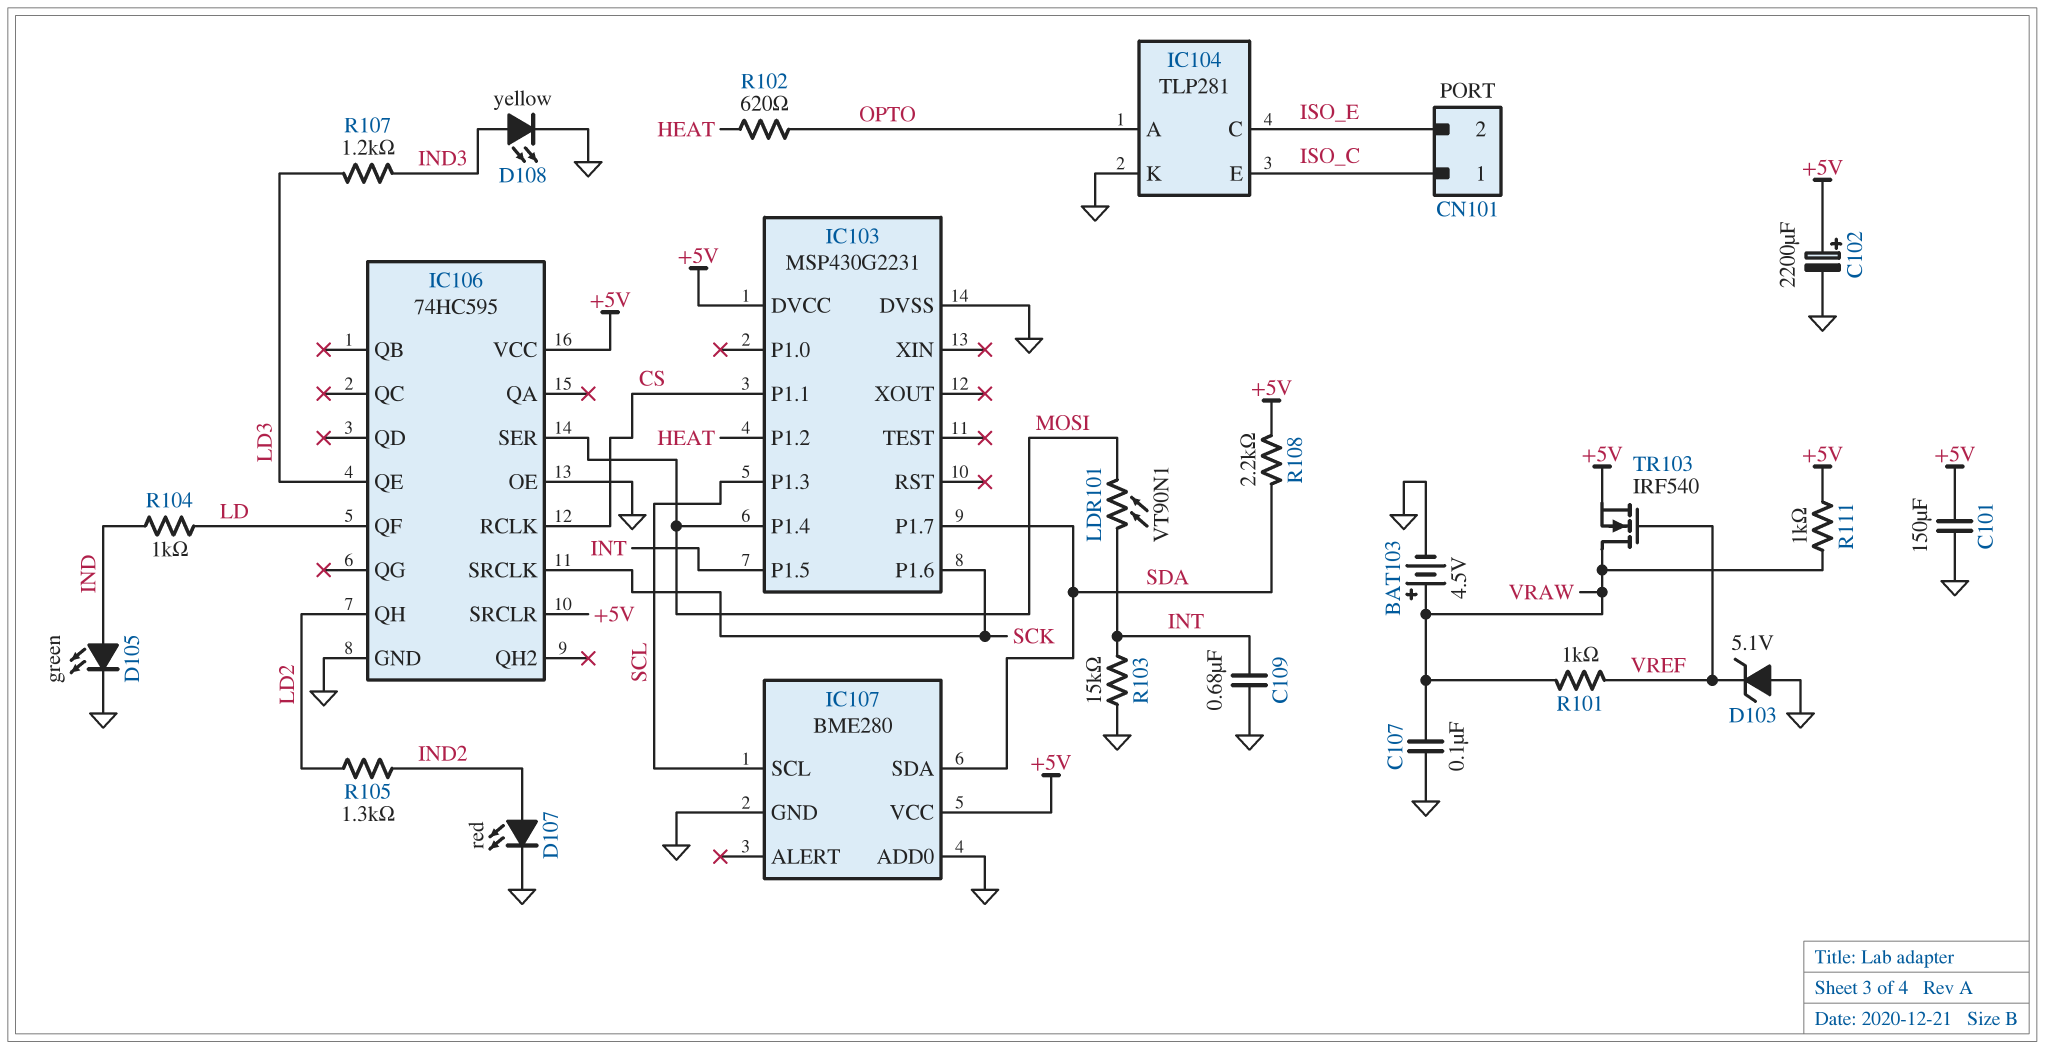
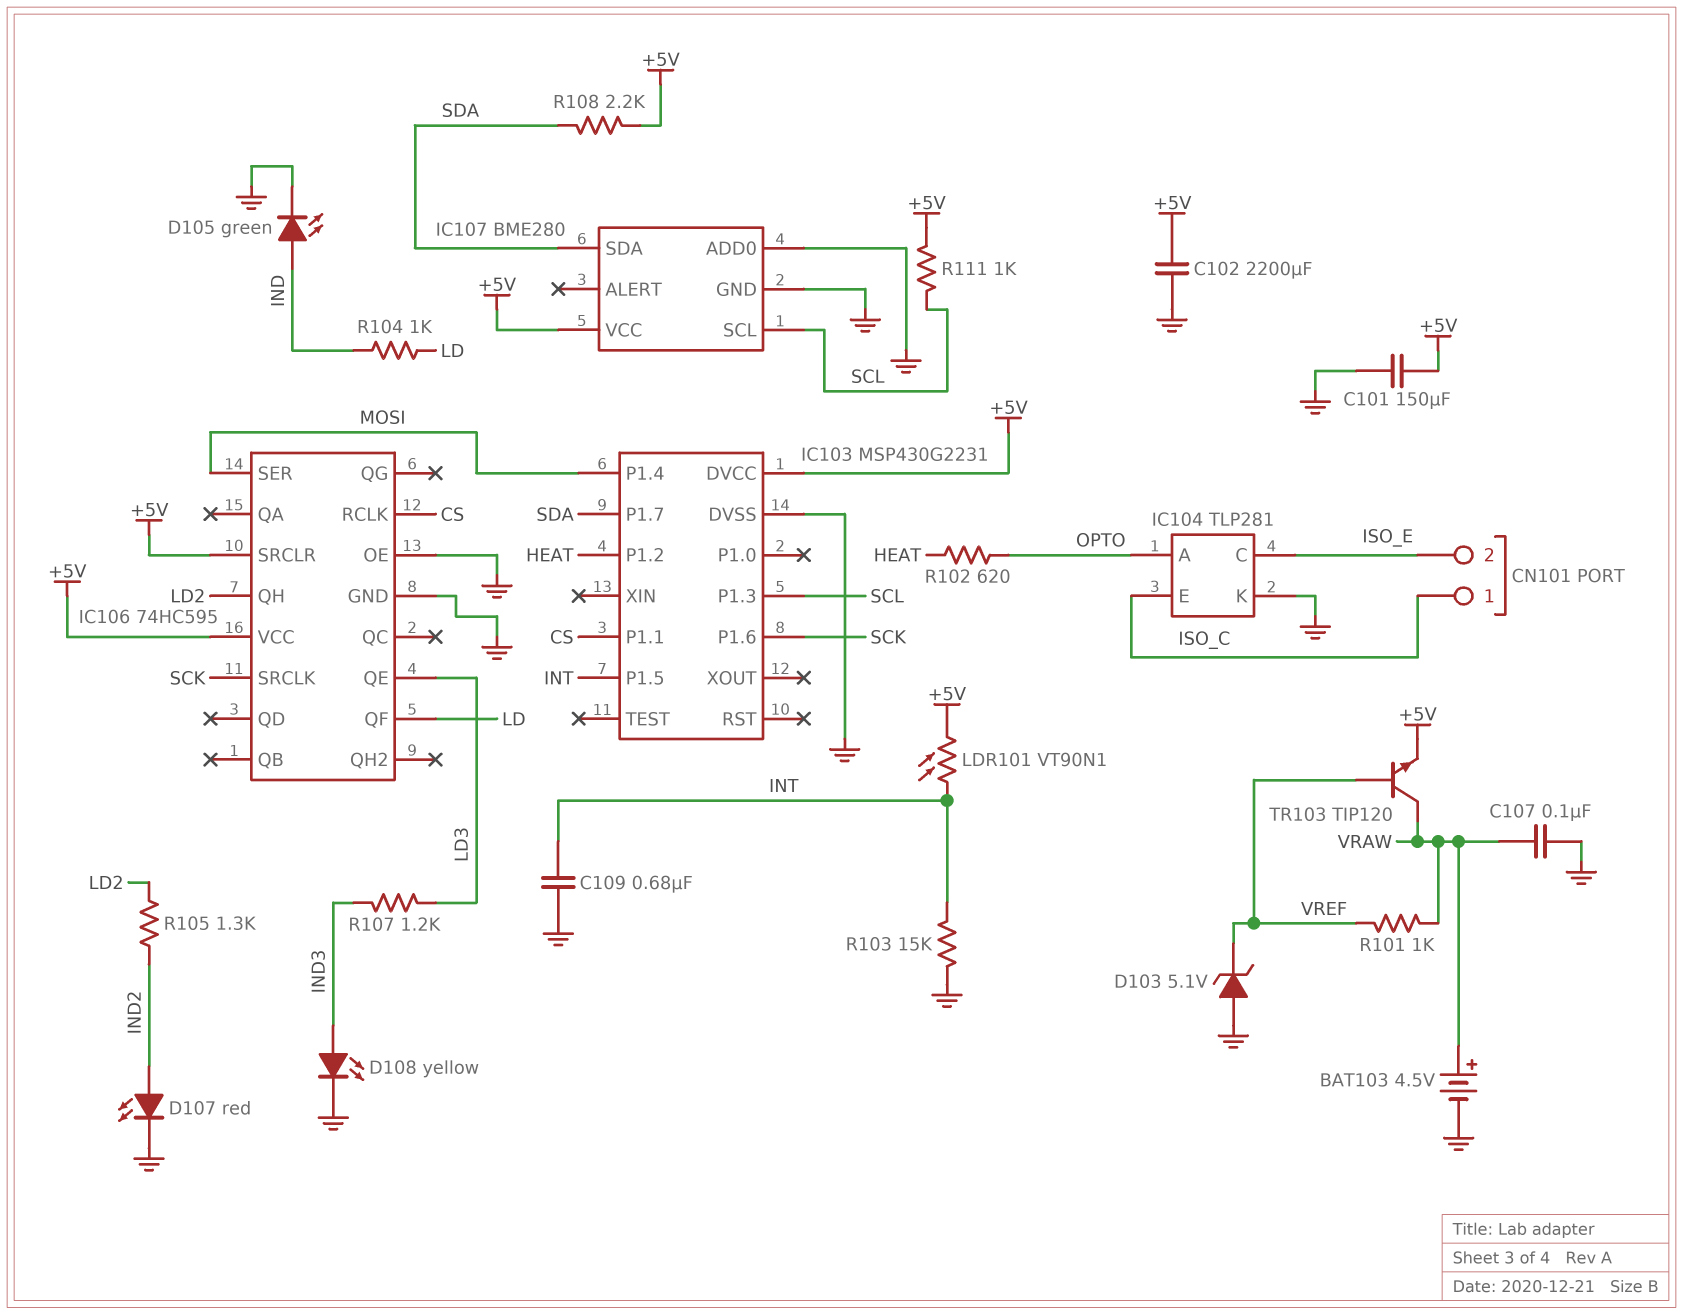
C102: 2200uF (plus +5V, minus GND) -> 2200uF (+5V, GND)
LDR101: VT90N1 (INT, MOSI) -> VT90N1 (+5V, INT)
R111: 1k (+5V, VRAW) -> 1k (+5V, SCL)
TR103: NMOS IRF540 (G VREF, D VRAW, S +5V) -> NPN TIP120 (B VREF, C VRAW, E +5V)

